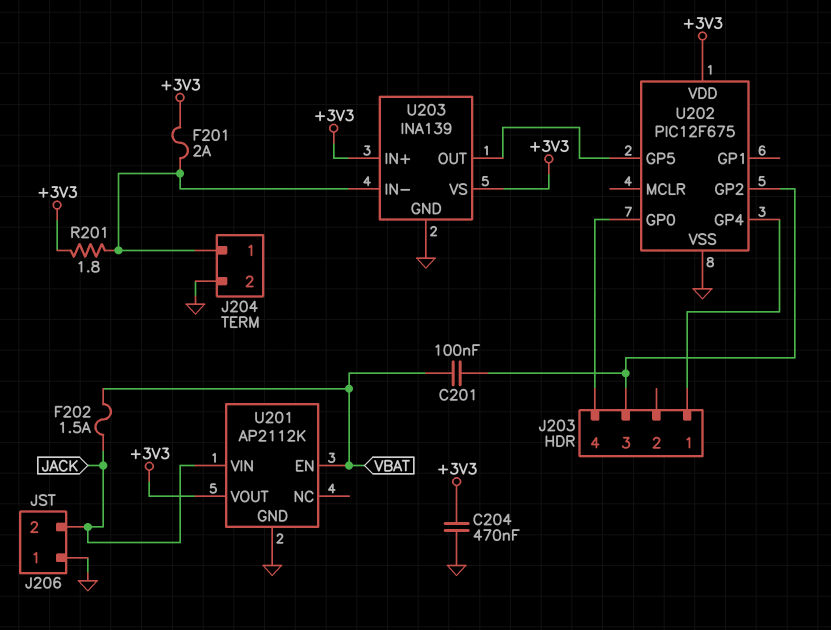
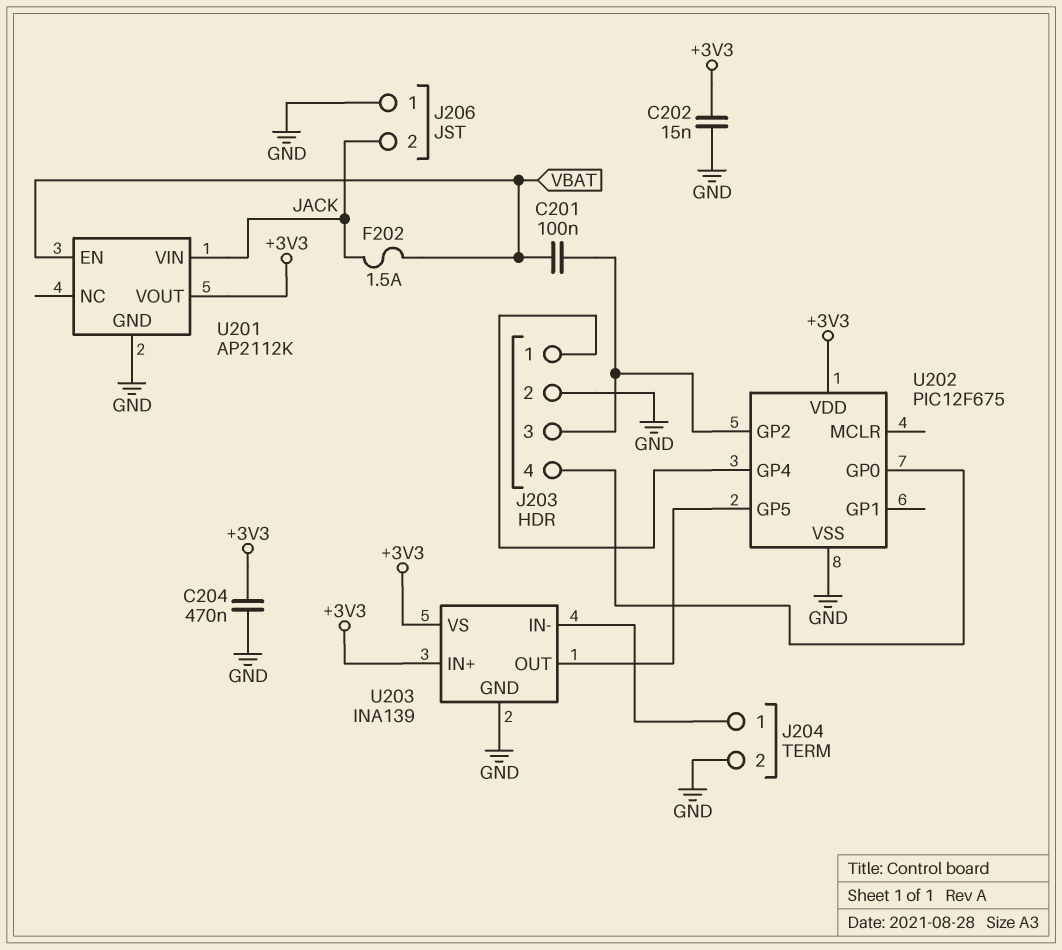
C202: none -> 15nF (+3V3, GND)
F201: 2A (+3V3, J204/1) -> none
J203 pin 2: none -> GND
R201: 1.8 (+3V3, J204/1) -> none

